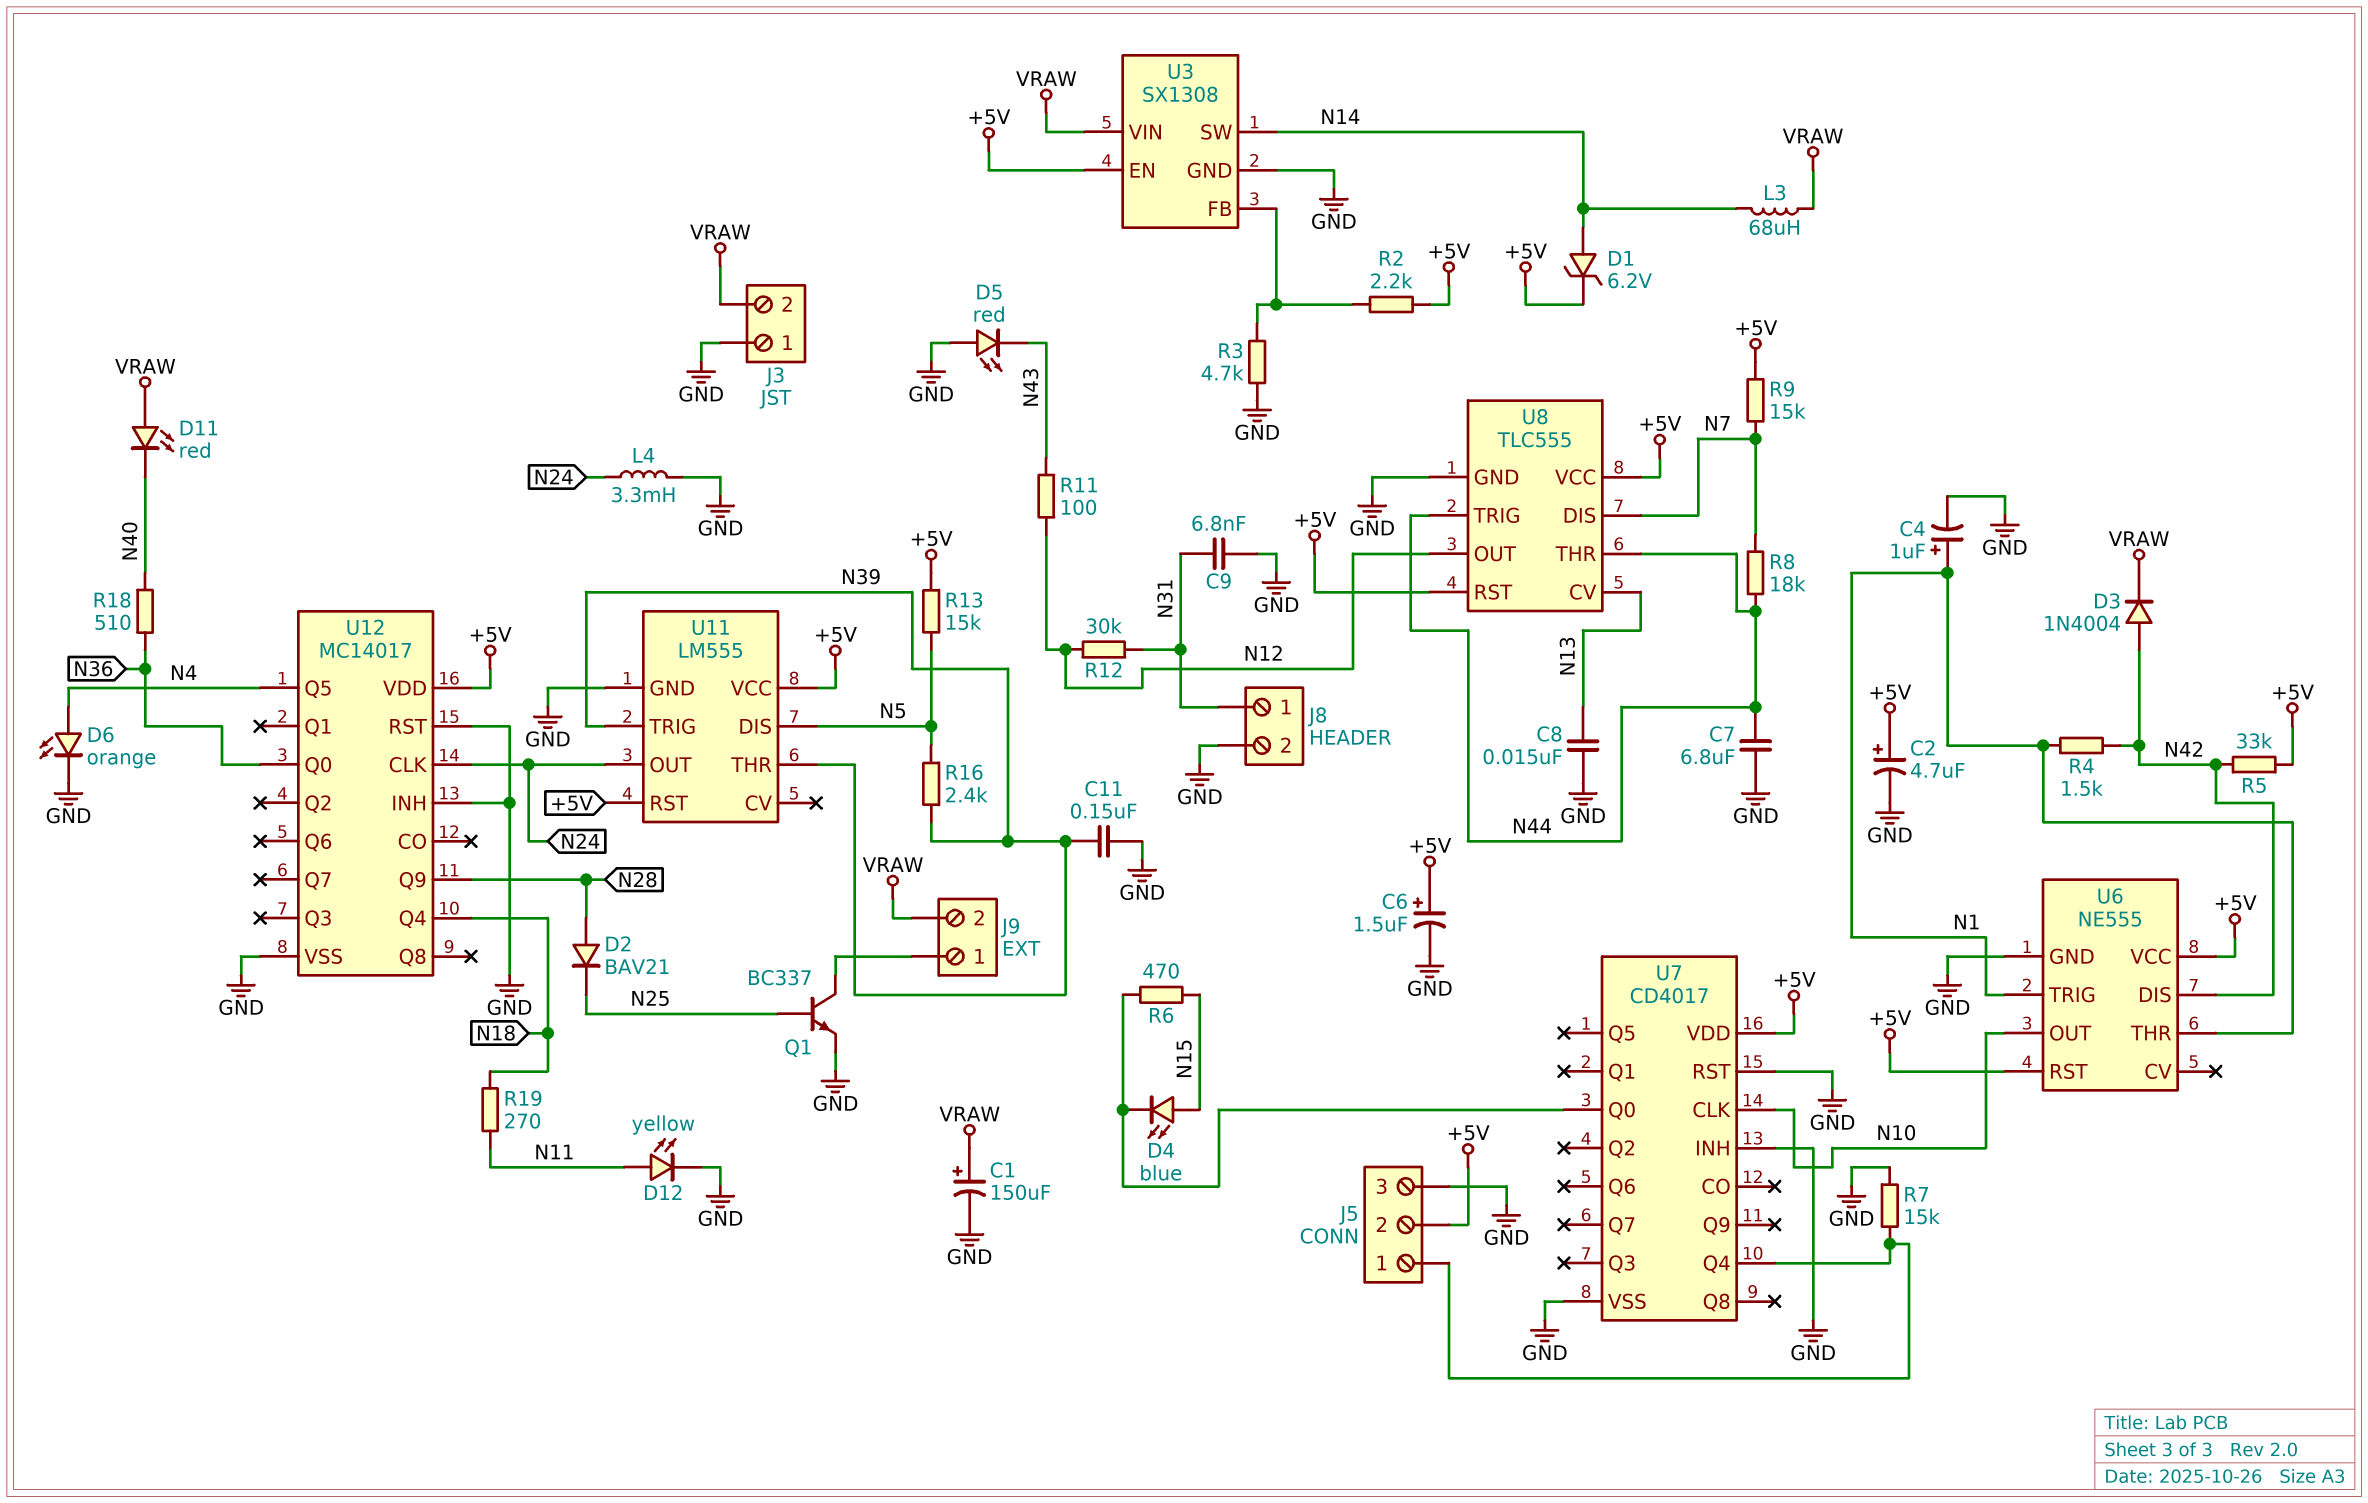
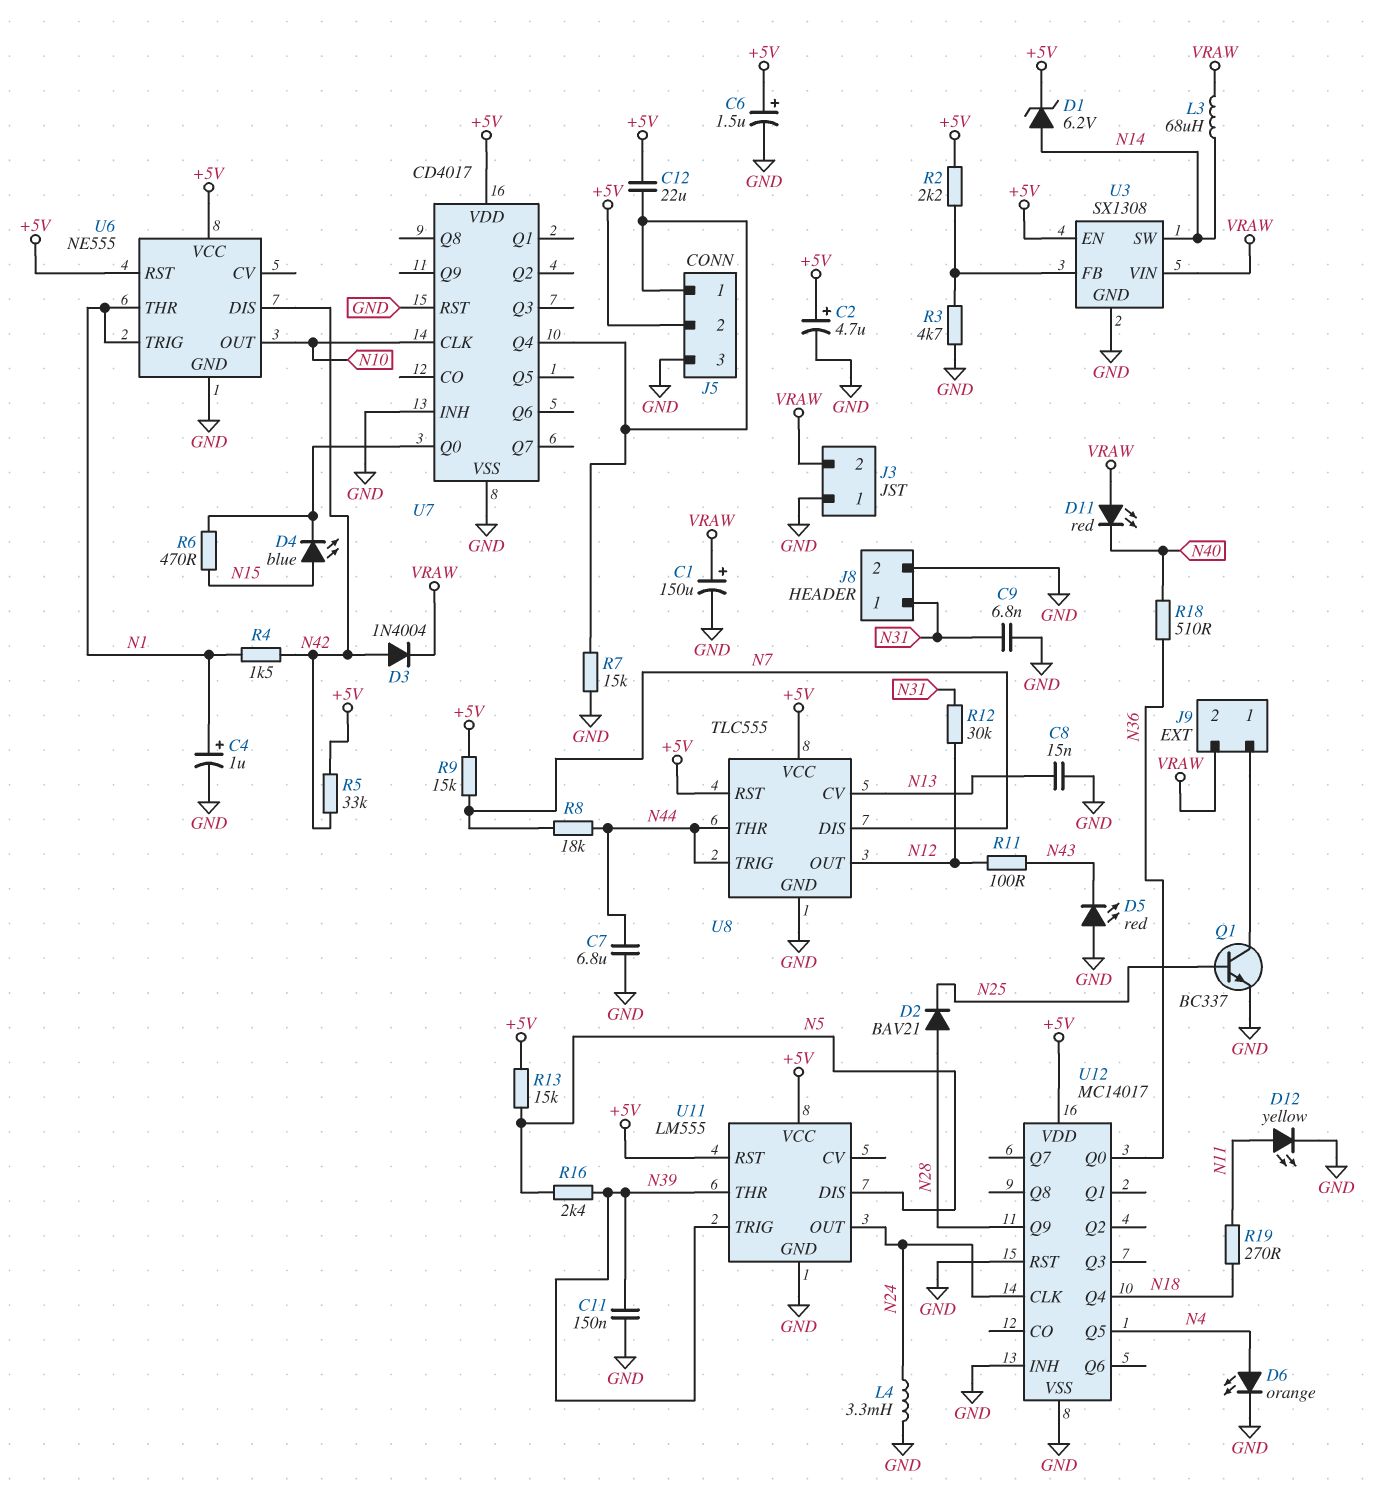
C12: none -> 22uF (+5V, J5/1)

